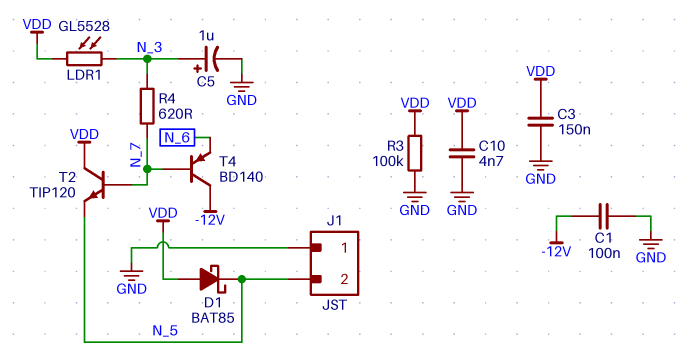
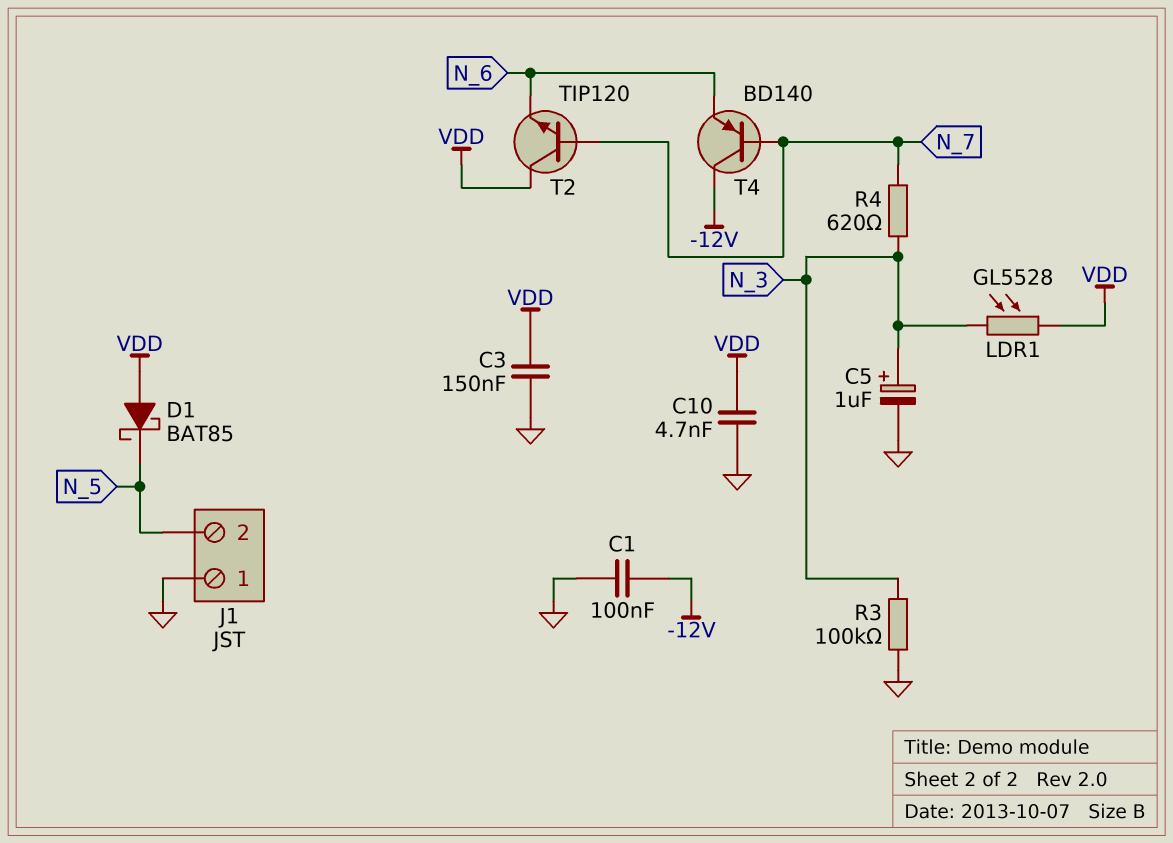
R3: 100k (GND, VDD) -> 100k (GND, N_3)
T2: NPN TIP120 (B N_7, C VDD, E N_5) -> NPN TIP120 (B N_7, C VDD, E N_6)

